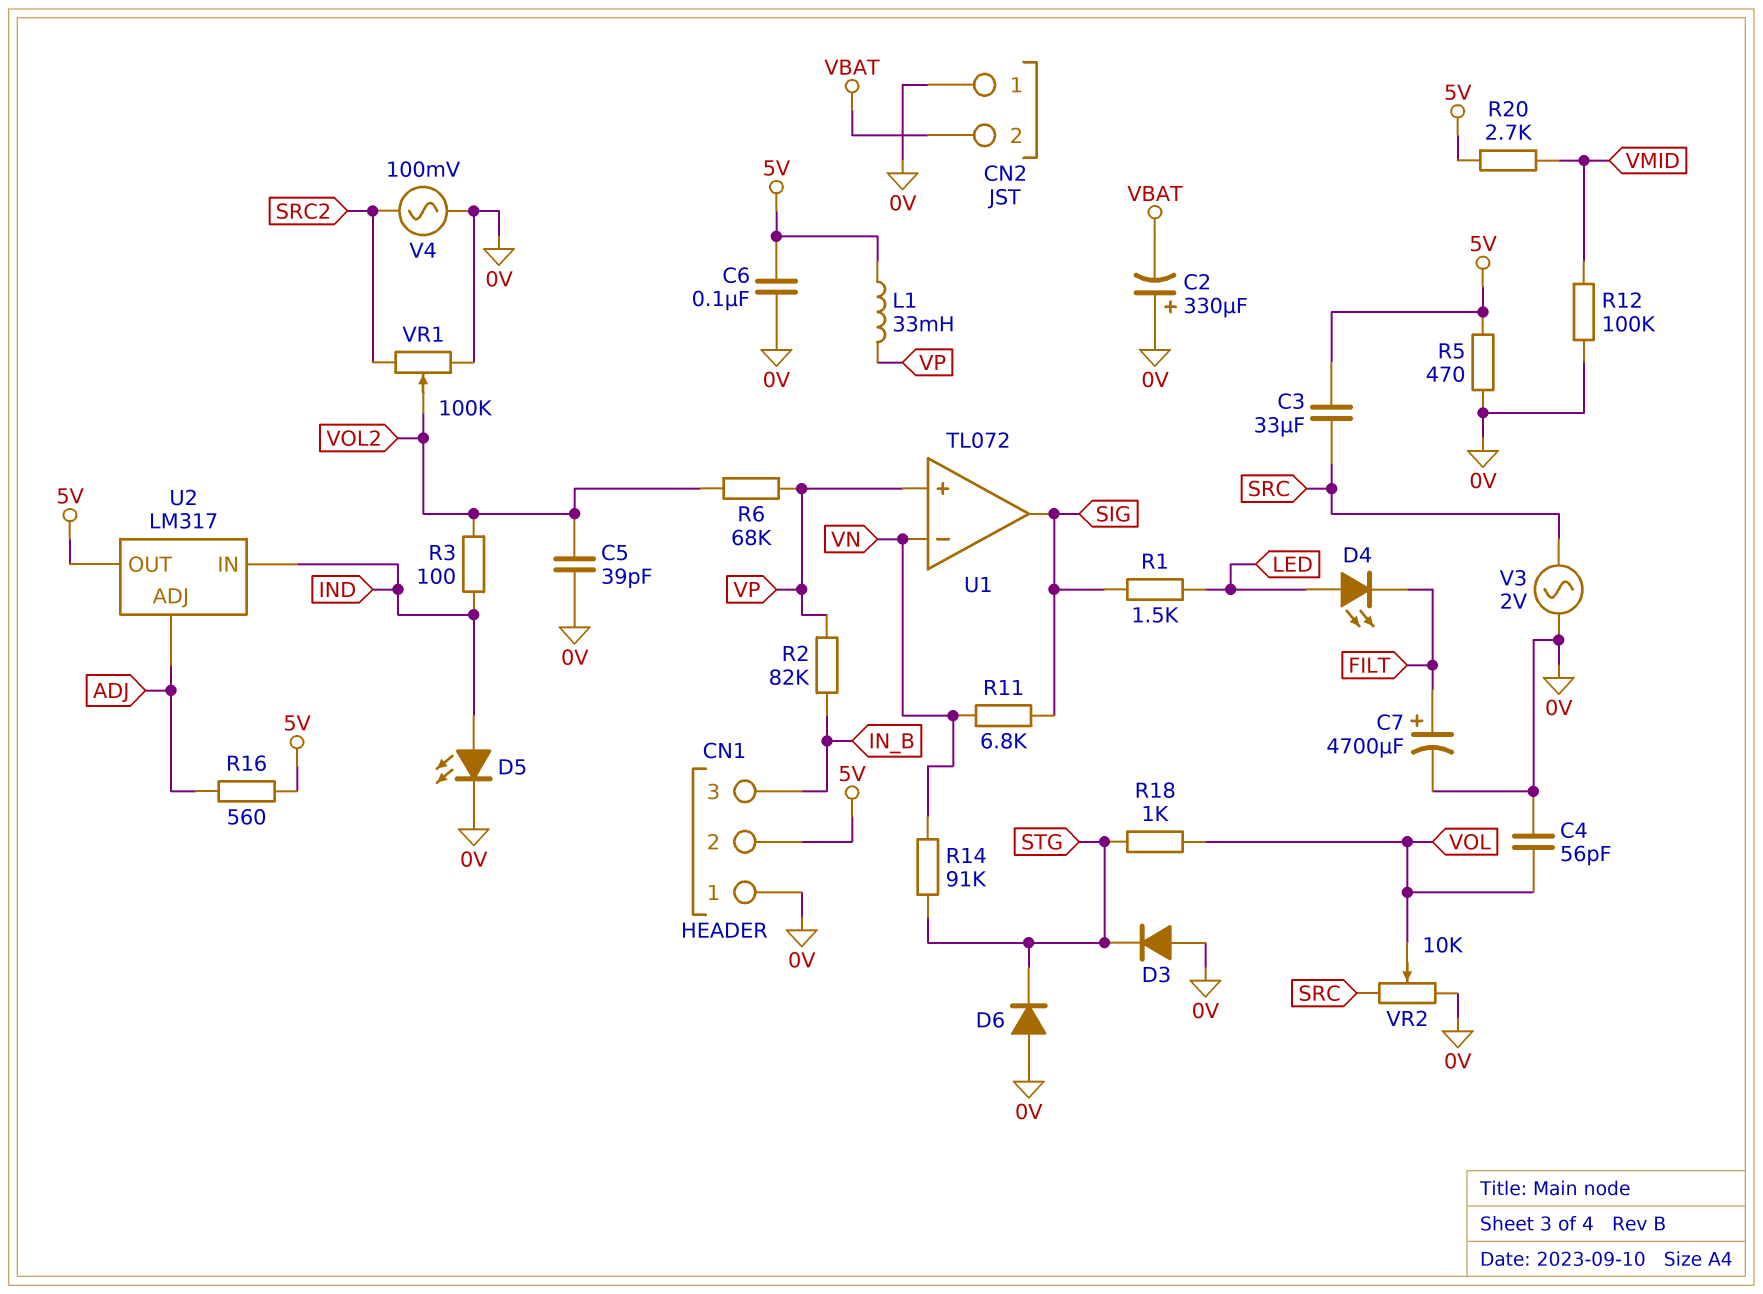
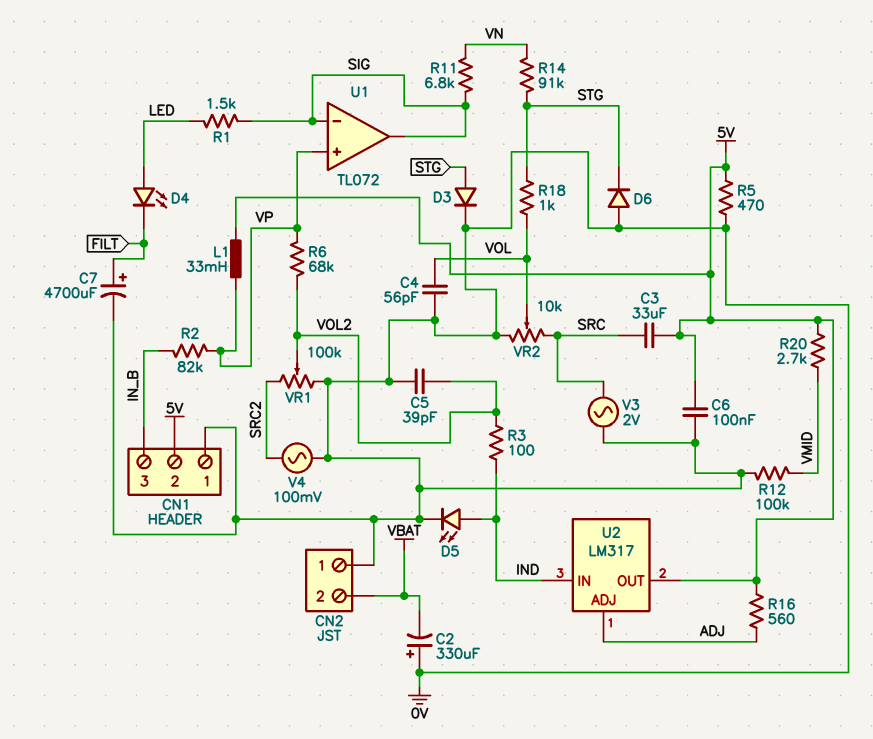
D3: diode (A 0V, K STG) -> diode (A STG, K 0V)
U1 pin in-: VN -> SIG

